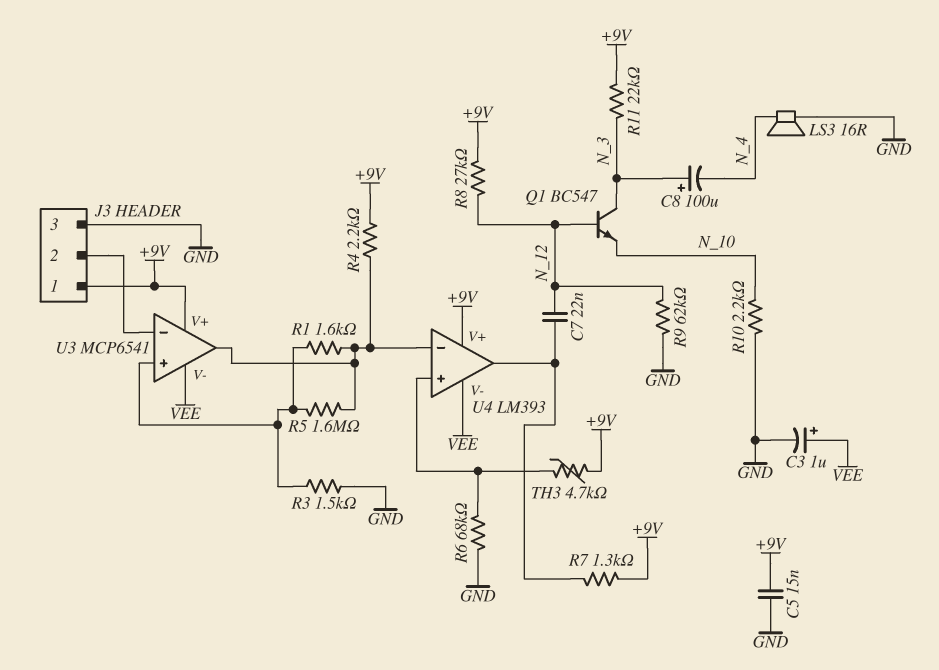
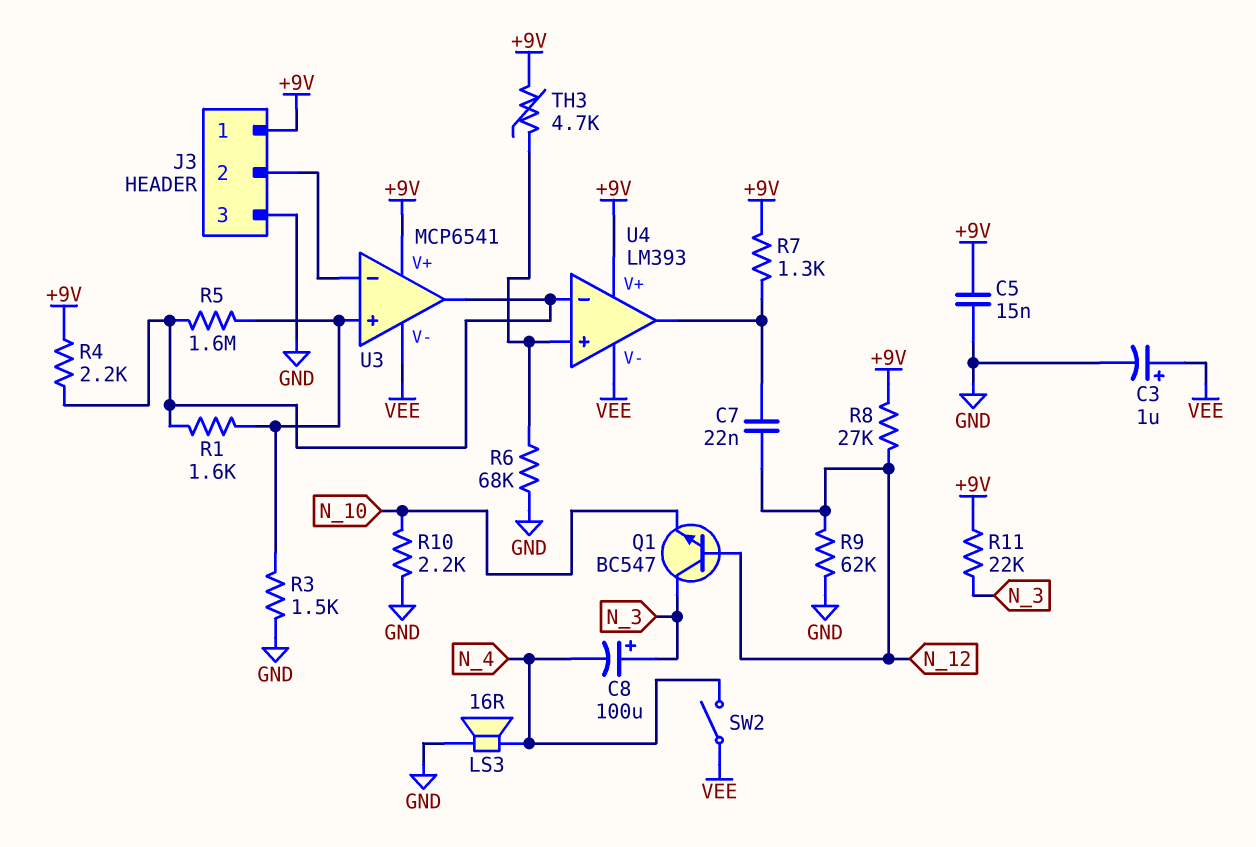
SW2: none -> switch (N_4, VEE)

